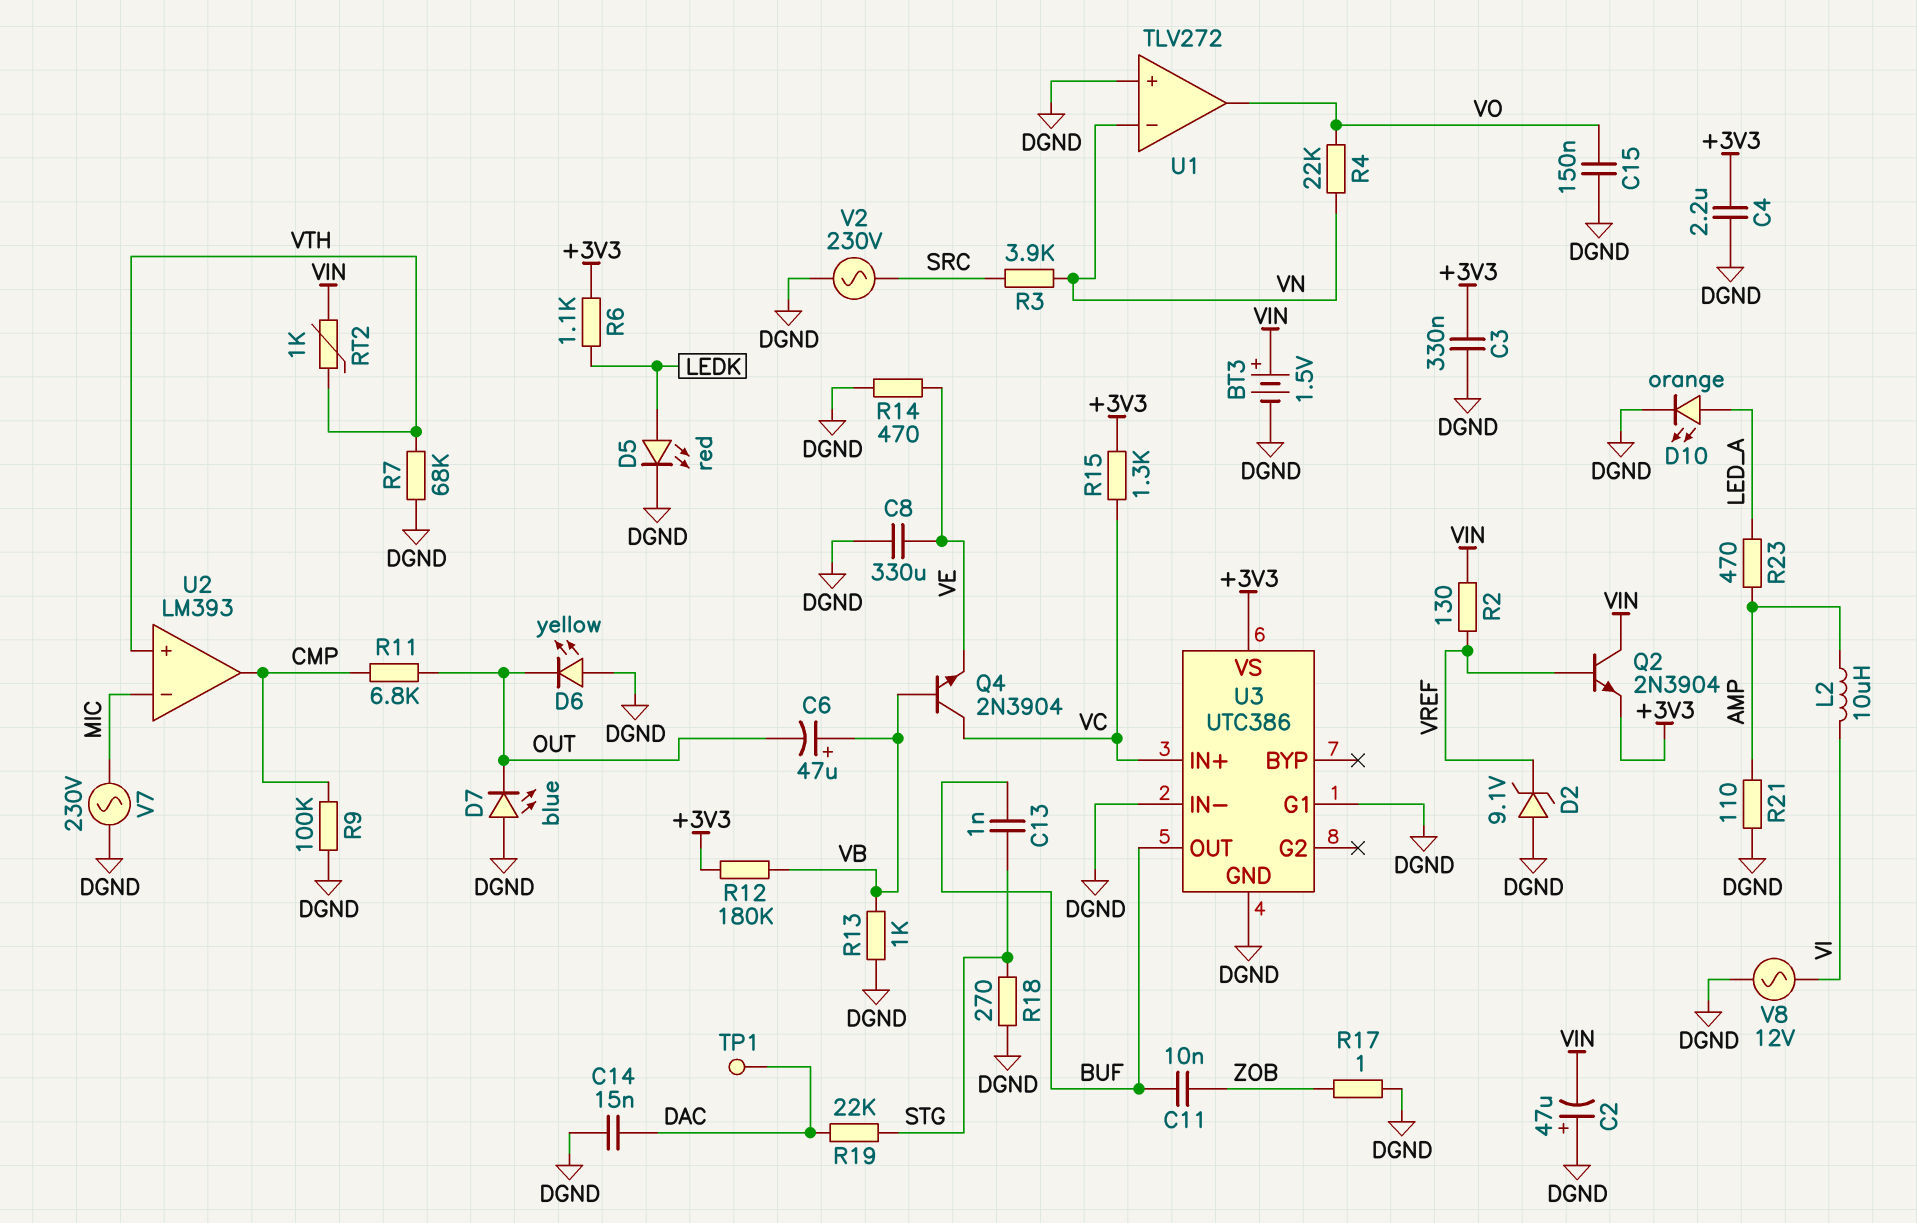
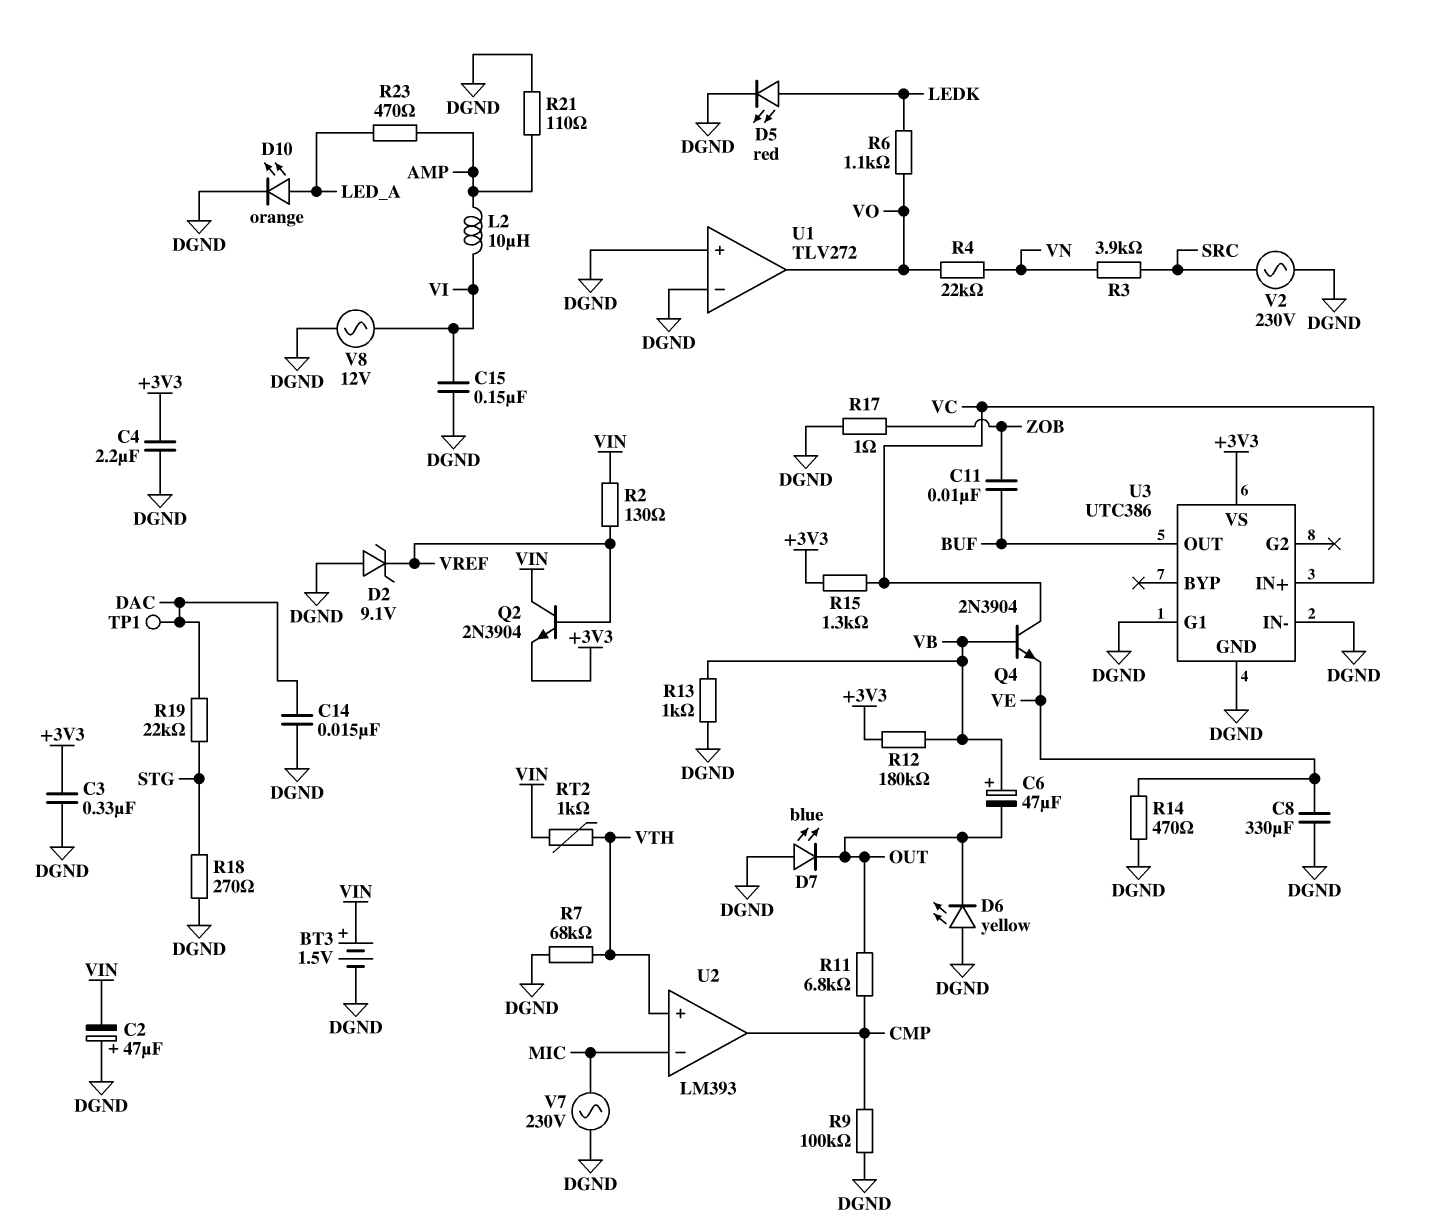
C13: 1nF (BUF, STG) -> none
C15: 150nF (DGND, VO) -> 150nF (DGND, VI)
R6: 1.1k (+3V3, LEDK) -> 1.1k (LEDK, VO)
U1 pin in-: VN -> DGND

